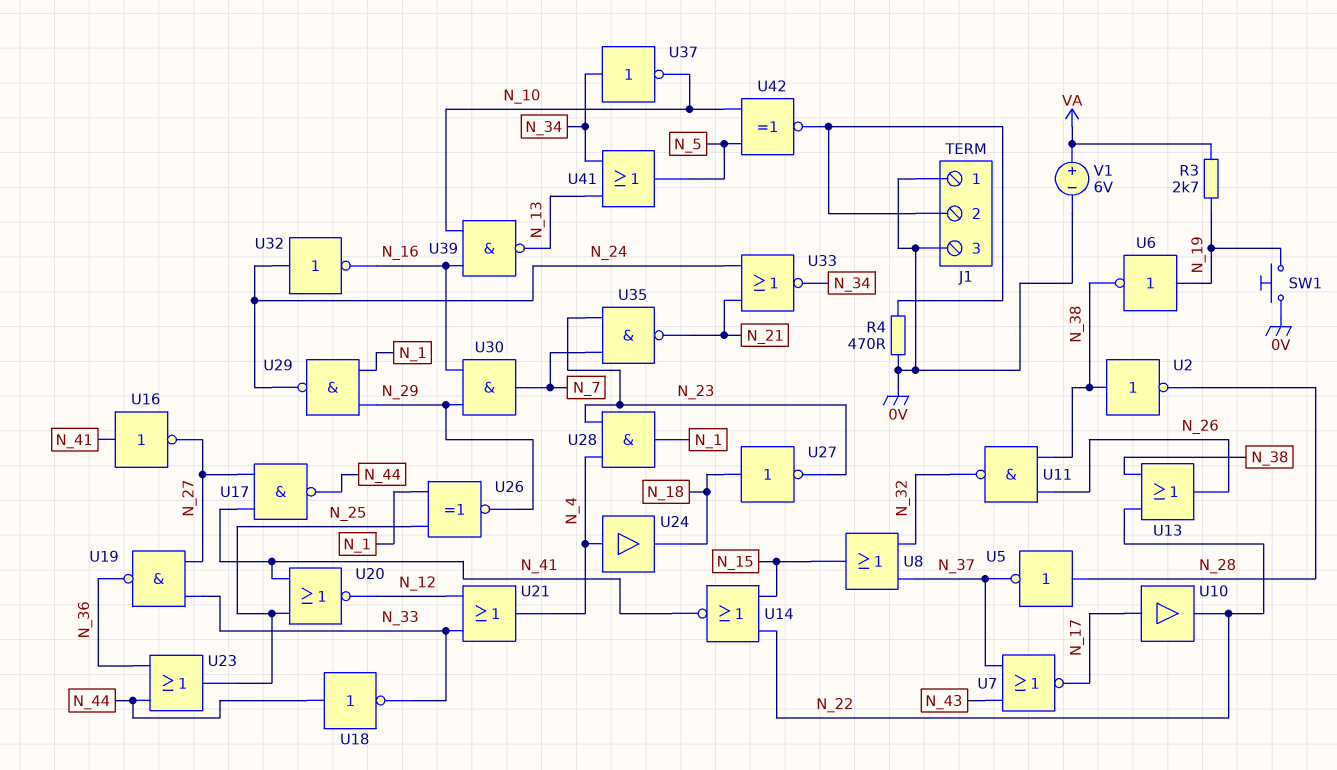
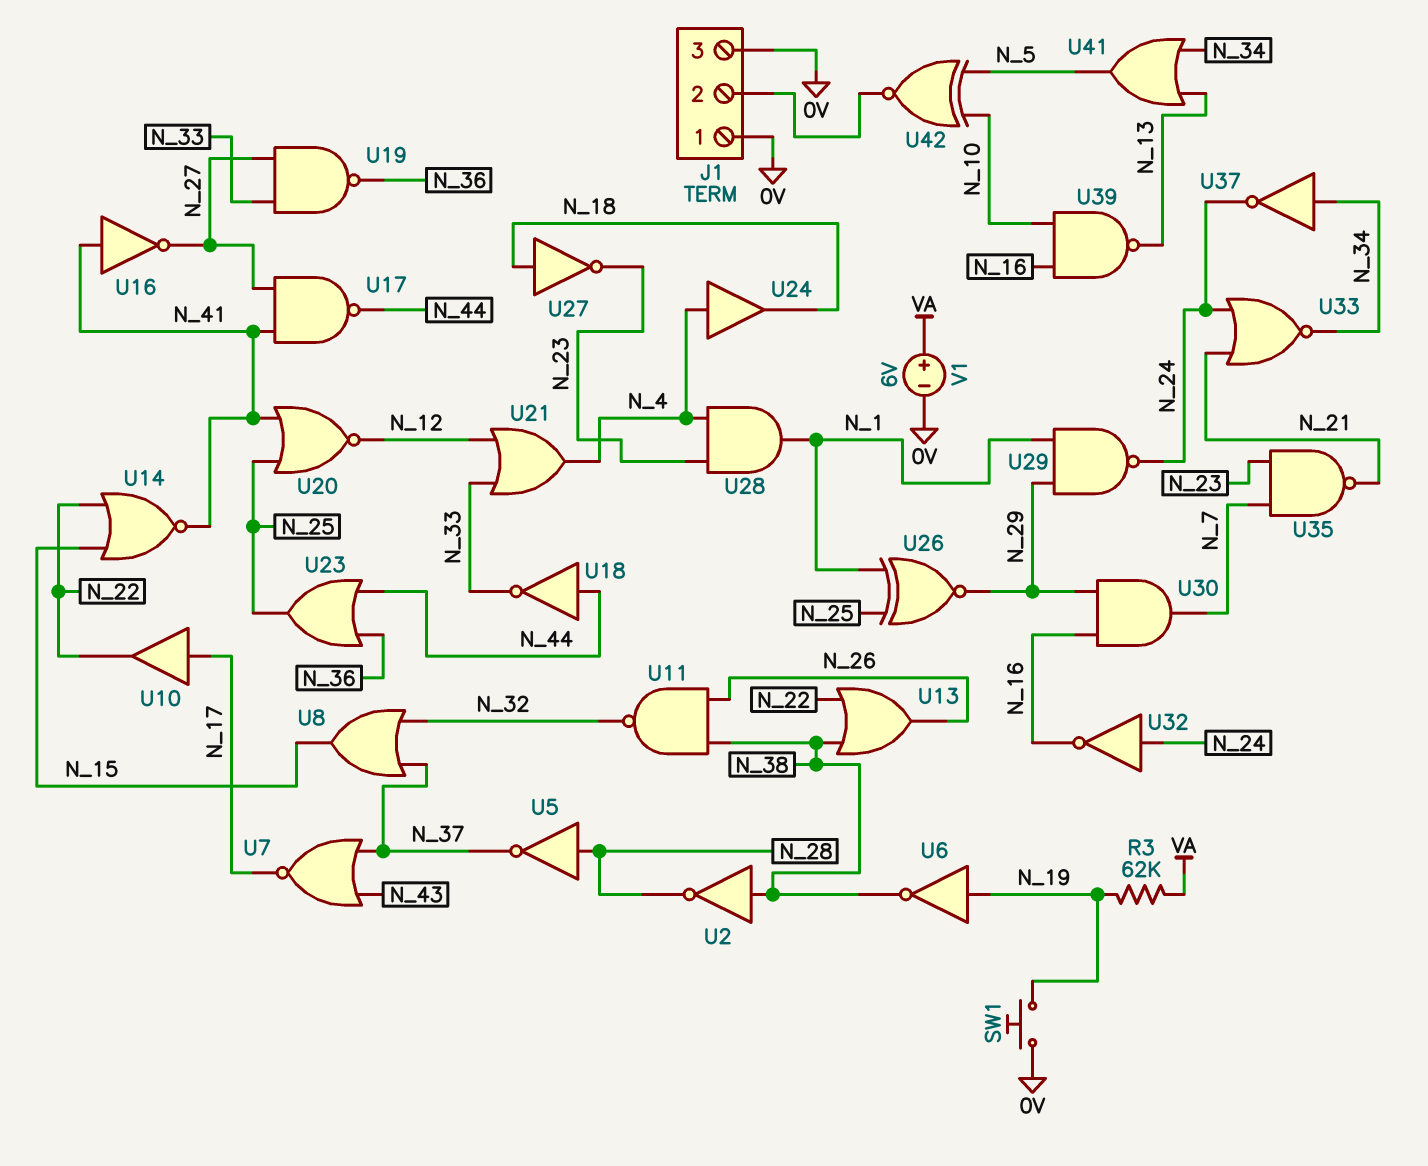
R3: 2.7k (N_19, VA) -> 62k (N_19, VA)
R4: 470 (0V, J1/2) -> none
U37: NOT (in N_34, out N_10) -> NOT (in N_34, out N_24)

